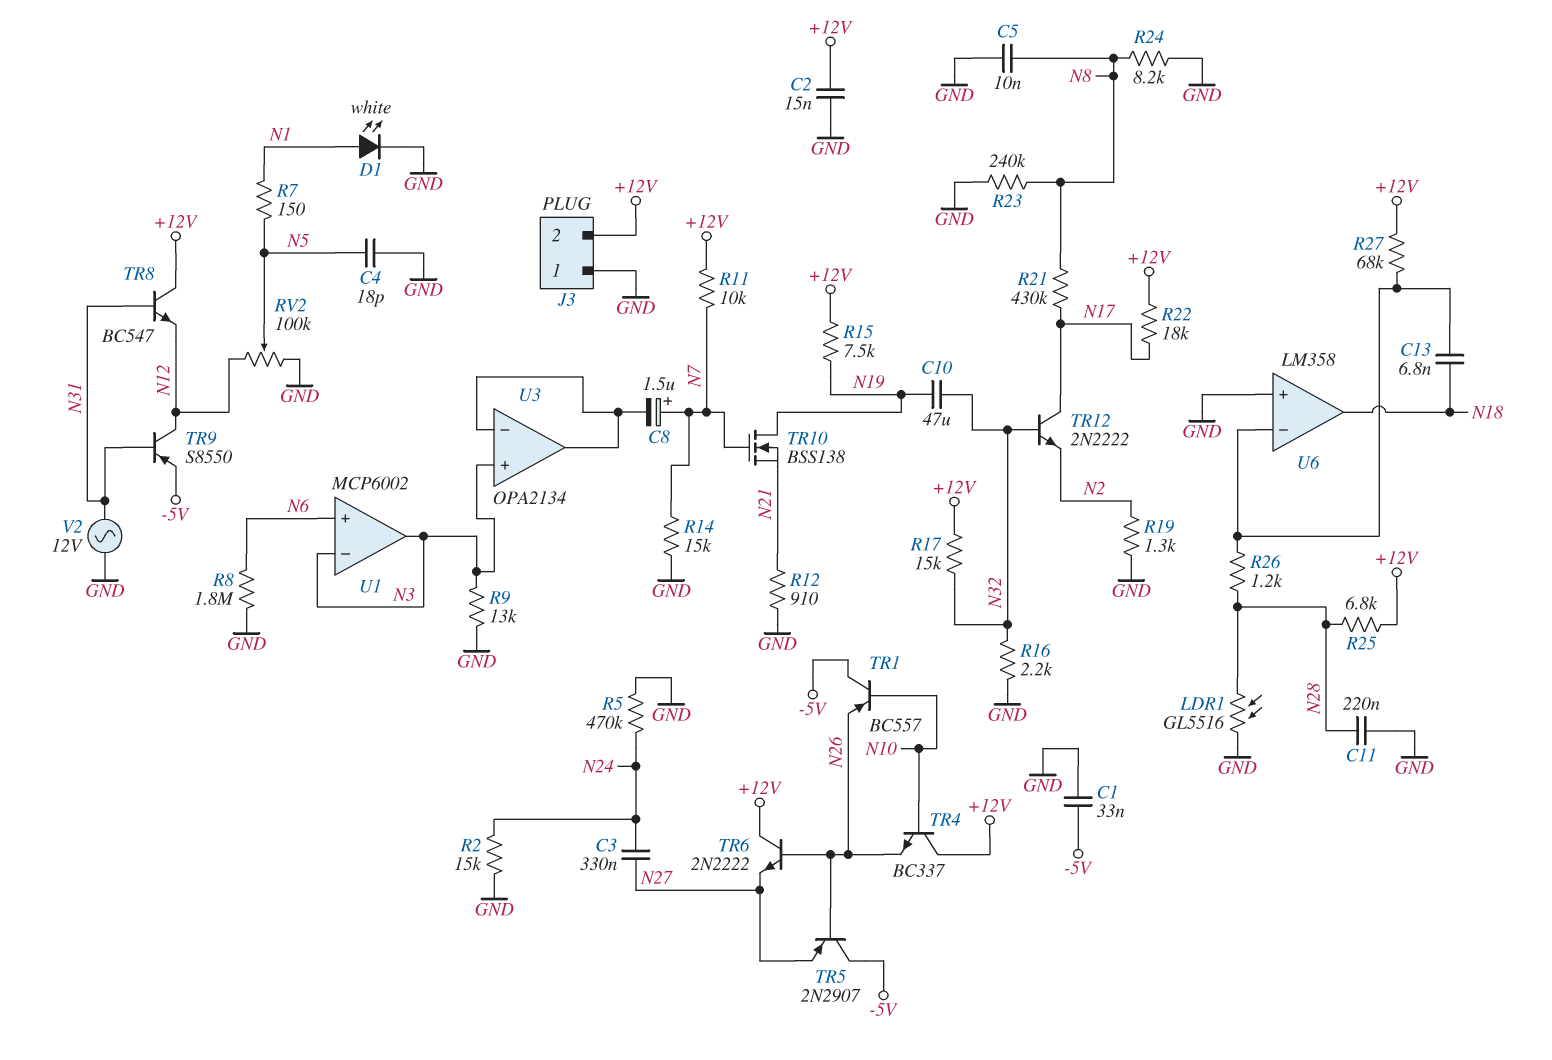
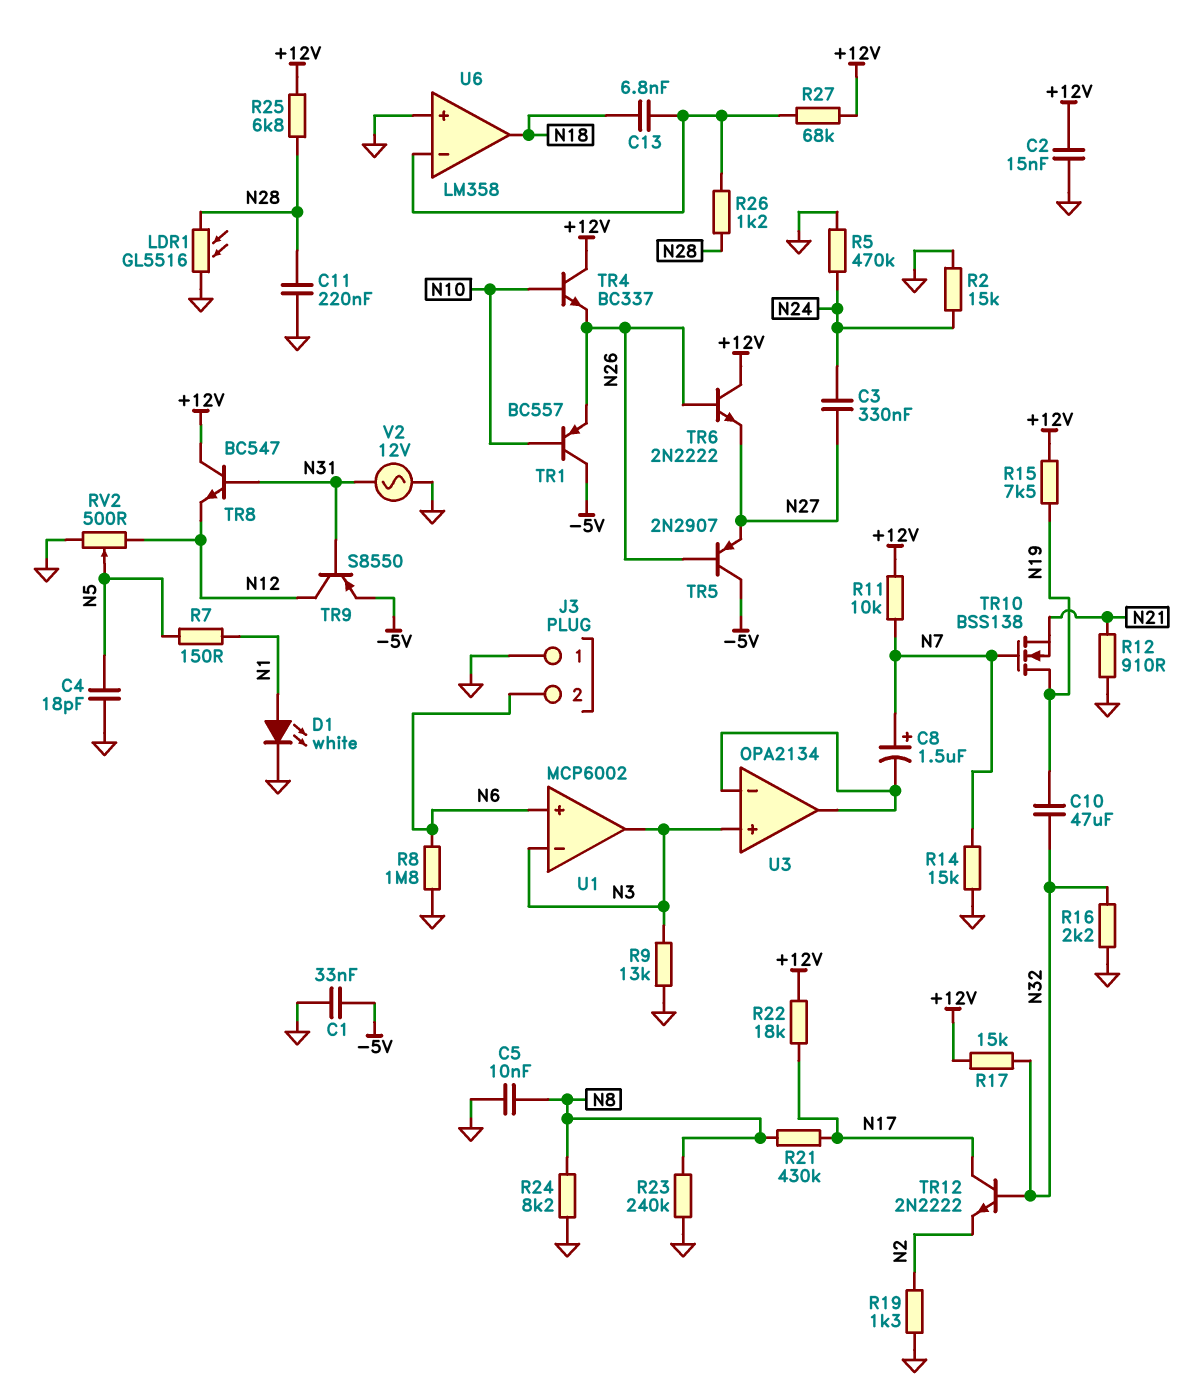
J3 pin 2: +12V -> N6
RV2: 100k (GND, N12, wiper N5) -> 500 (GND, N12, wiper N5)

